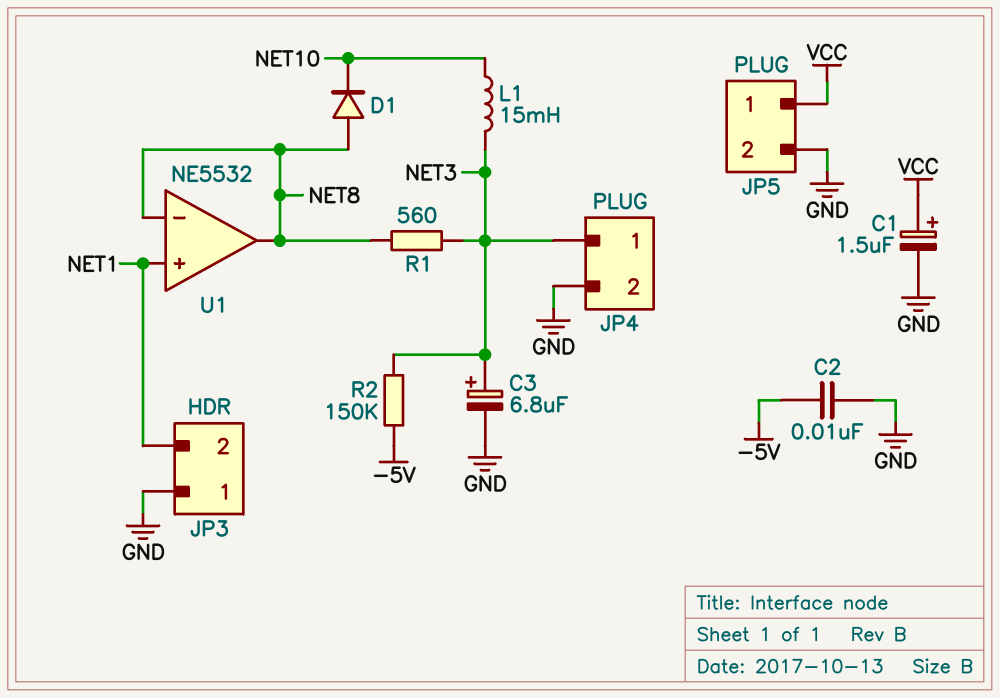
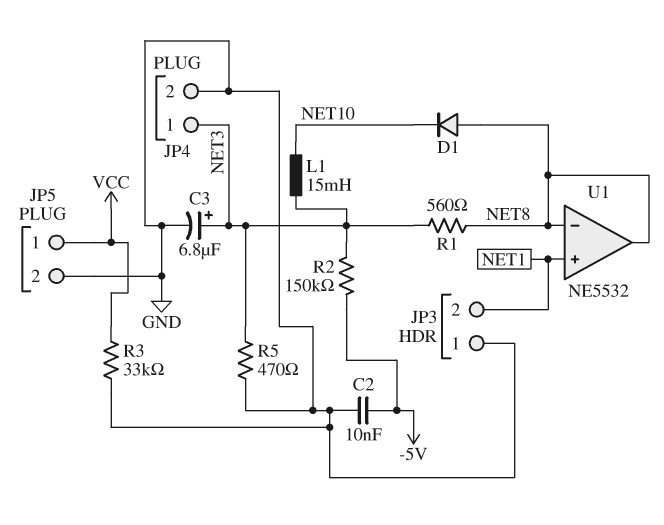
C1: 1.5uF (plus VCC, minus GND) -> none
R3: none -> 33k (GND, VCC)
R5: none -> 470 (GND, NET3)

